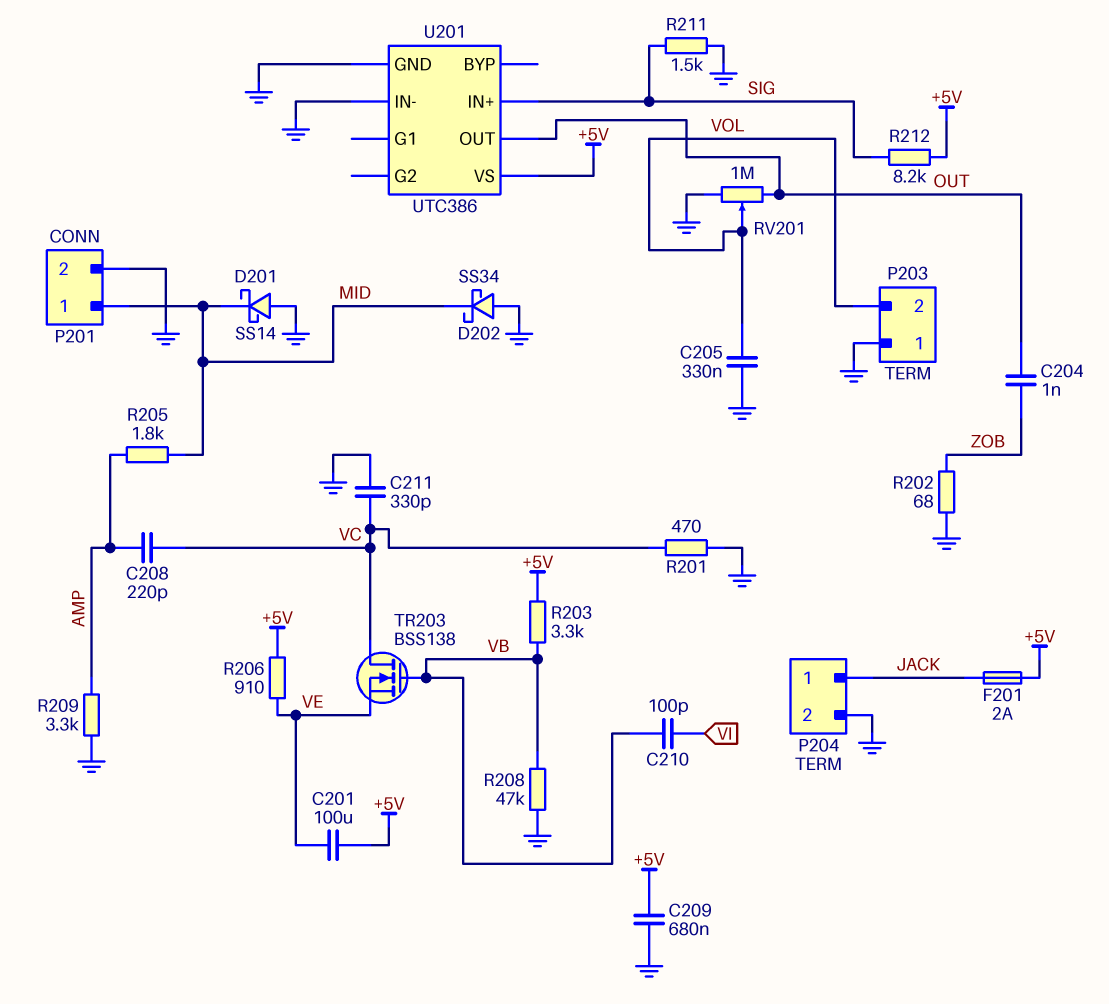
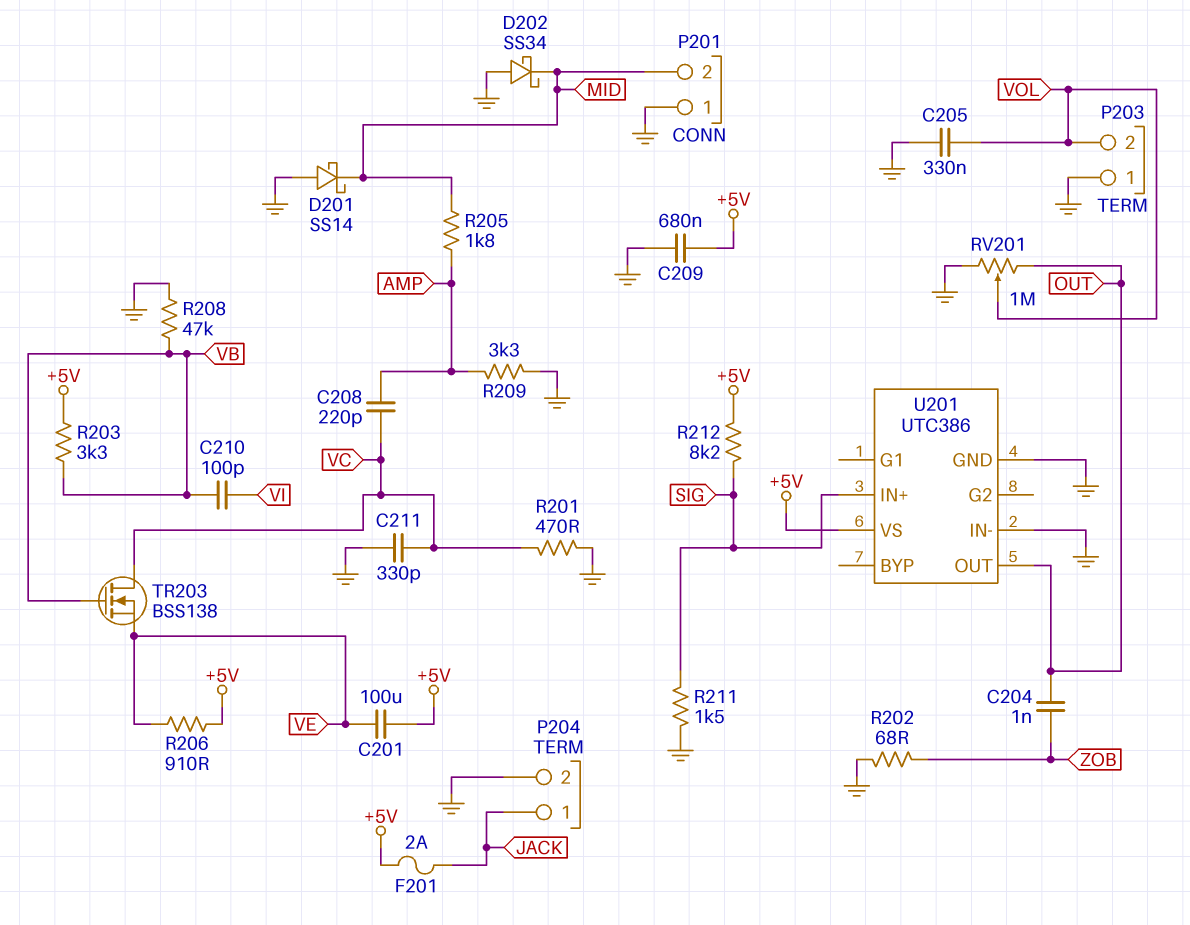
P201 pin 1: MID -> GND
P201 pin 2: GND -> MID

